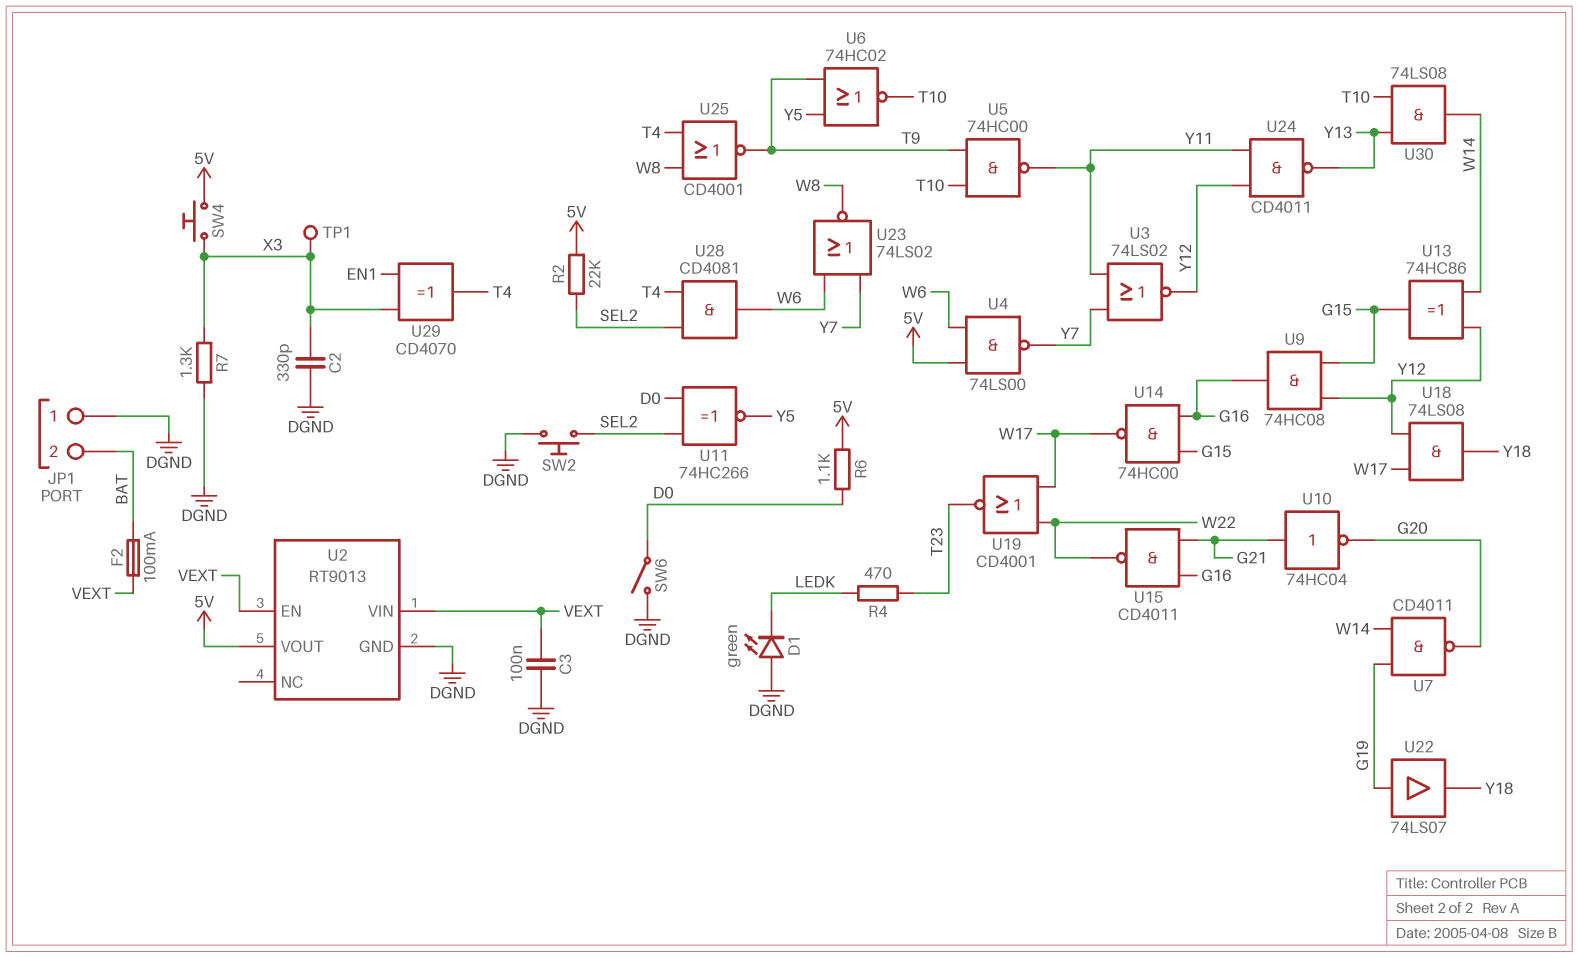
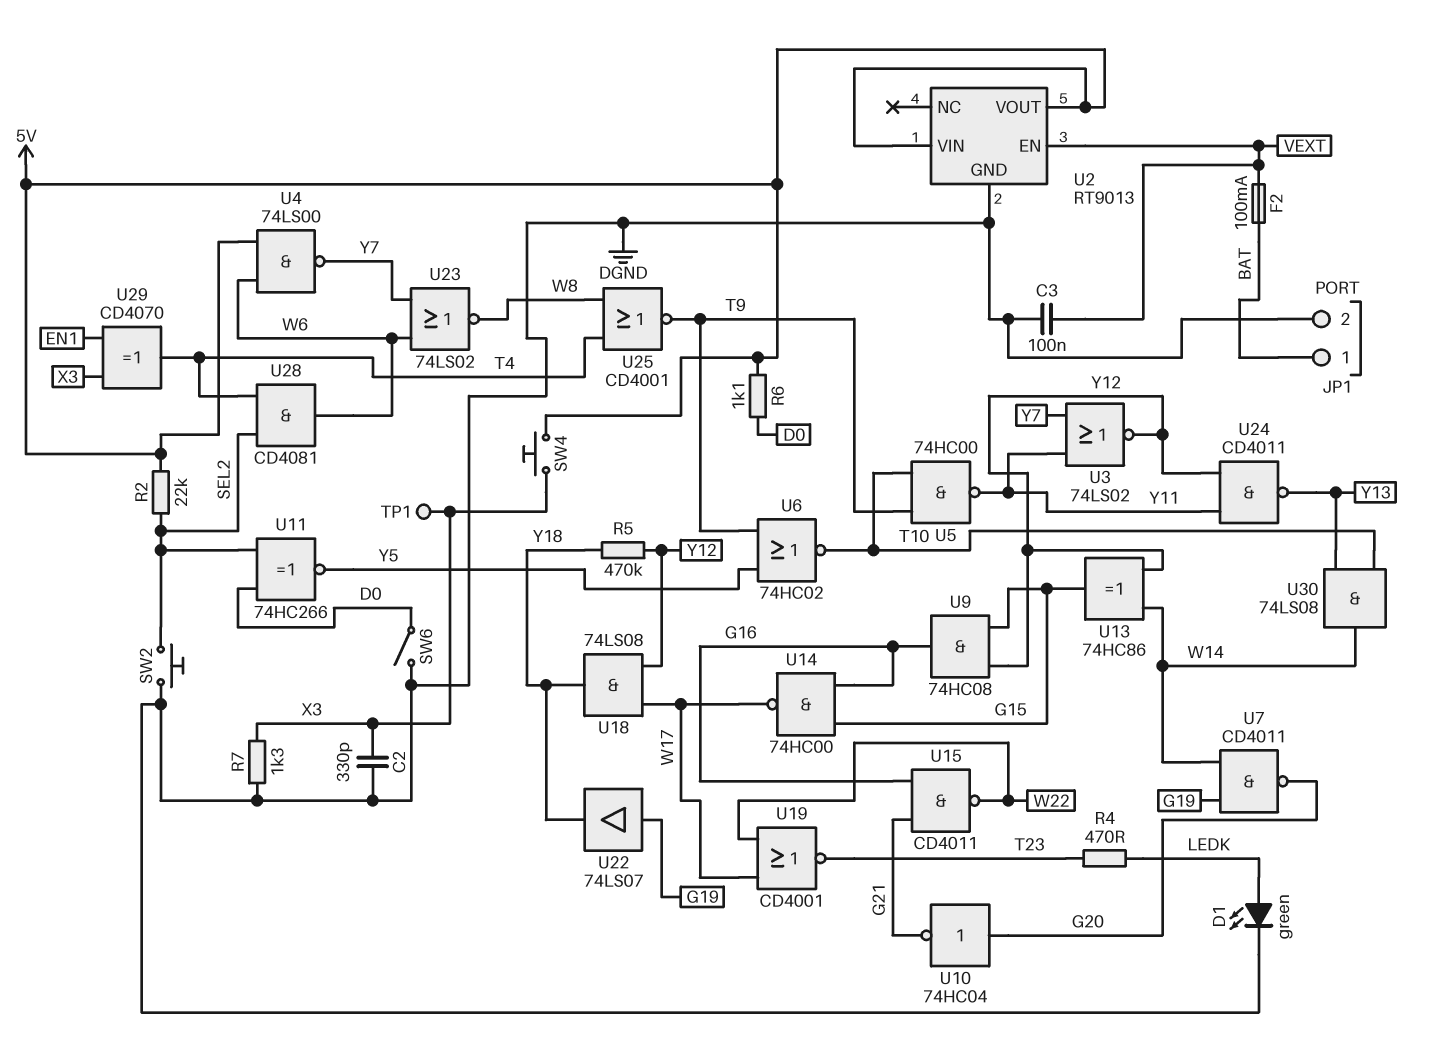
D1: LED green (A DGND, K LEDK) -> LED green (A LEDK, K DGND)
JP1 pin 1: DGND -> BAT
JP1 pin 2: BAT -> DGND
R5: none -> 470k (Y12, Y18)
U2 pin VIN: VEXT -> 5V
U10: NOT 74HC04 (in G21, out G20) -> NOT 74HC04 (in G20, out G21)

